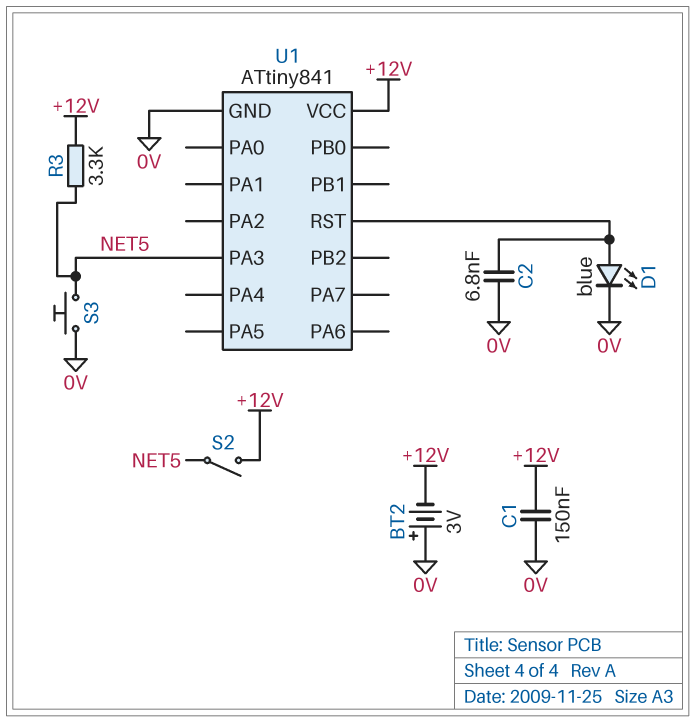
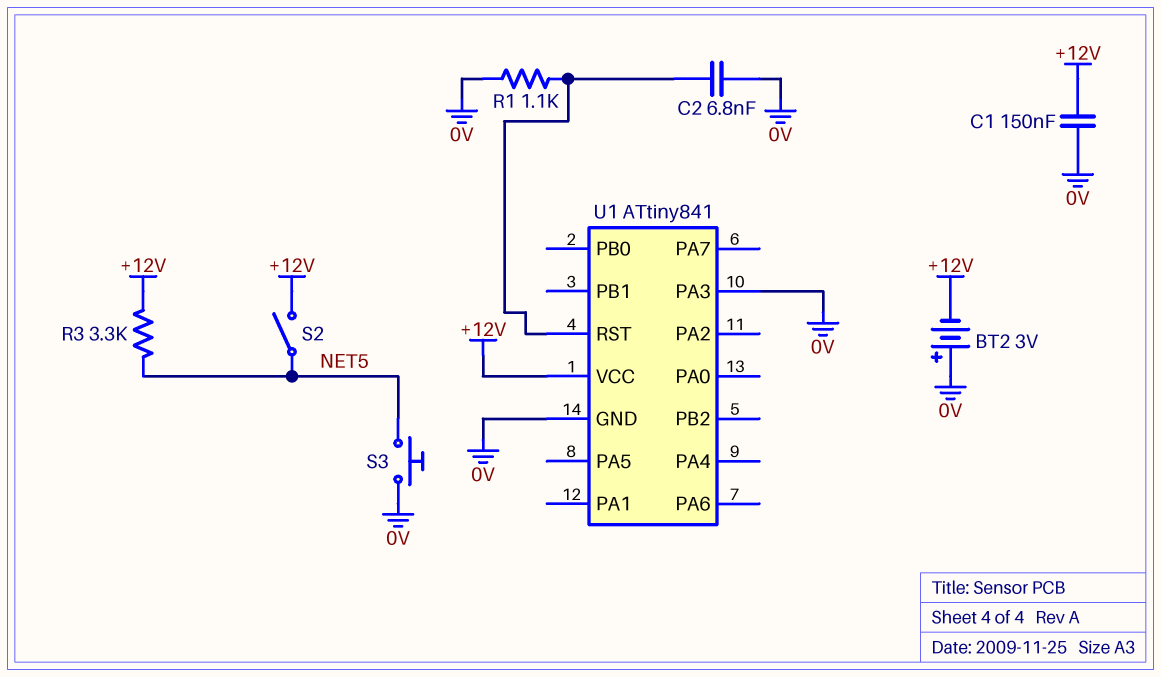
D1: LED blue (A U1/RST, K 0V) -> none
R1: none -> 1.1k (0V, U1/RST)
U1 pin PA3: NET5 -> 0V

